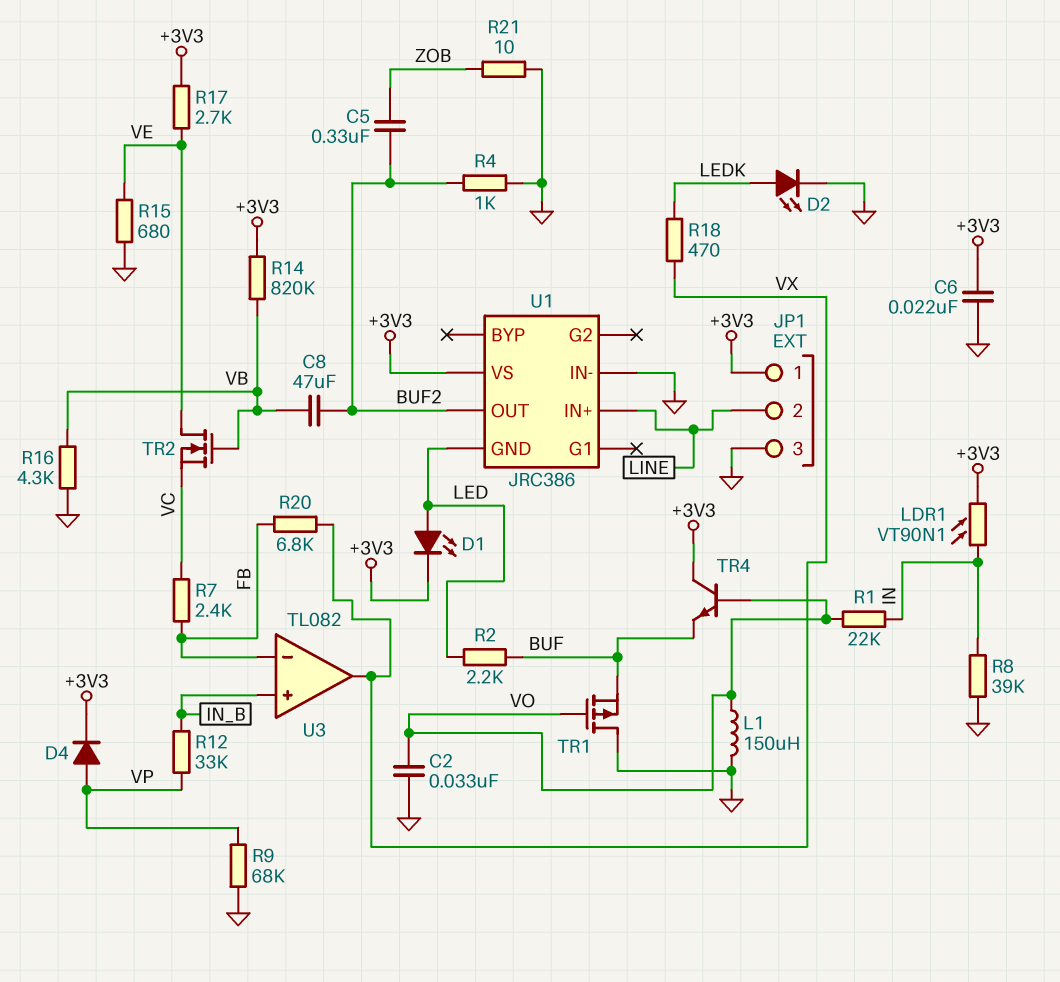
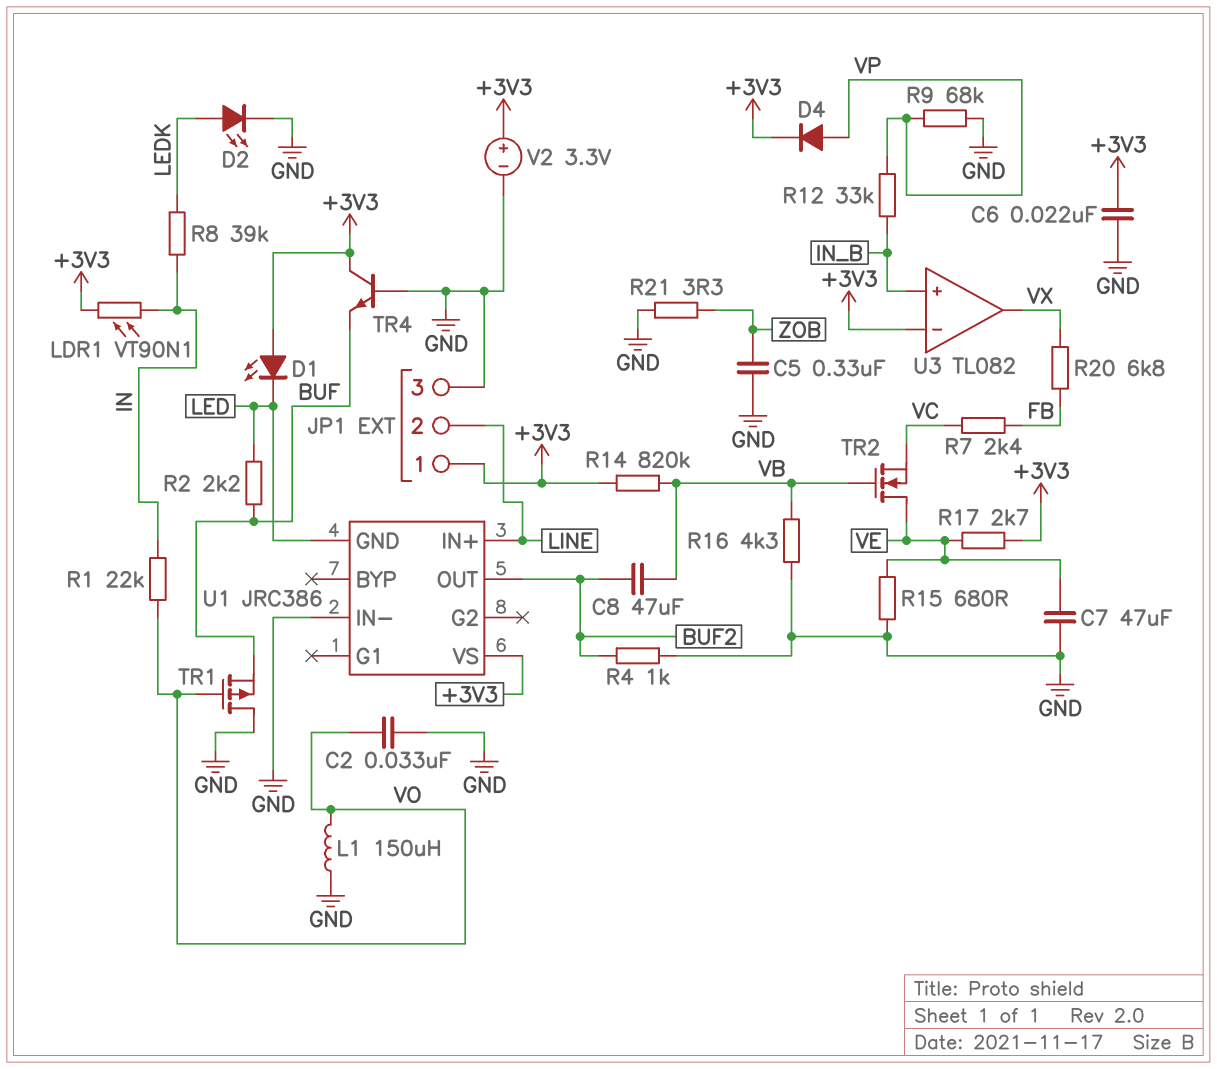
C5: 330nF (BUF2, ZOB) -> 330nF (GND, ZOB)
C7: none -> 47uF (GND, VE)
D1: LED (A LED, K +3V3) -> LED (A +3V3, K LED)
R8: 39k (GND, IN) -> 39k (IN, LEDK)
R18: 470 (LEDK, VX) -> none
R21: 10 (GND, ZOB) -> 3.3 (GND, ZOB)
TR4: NPN (B VO, C +3V3, E BUF) -> NPN (B GND, C +3V3, E BUF)
U3 pin in-: FB -> +3V3
V2: none -> 3.3V (plus +3V3, minus GND)

